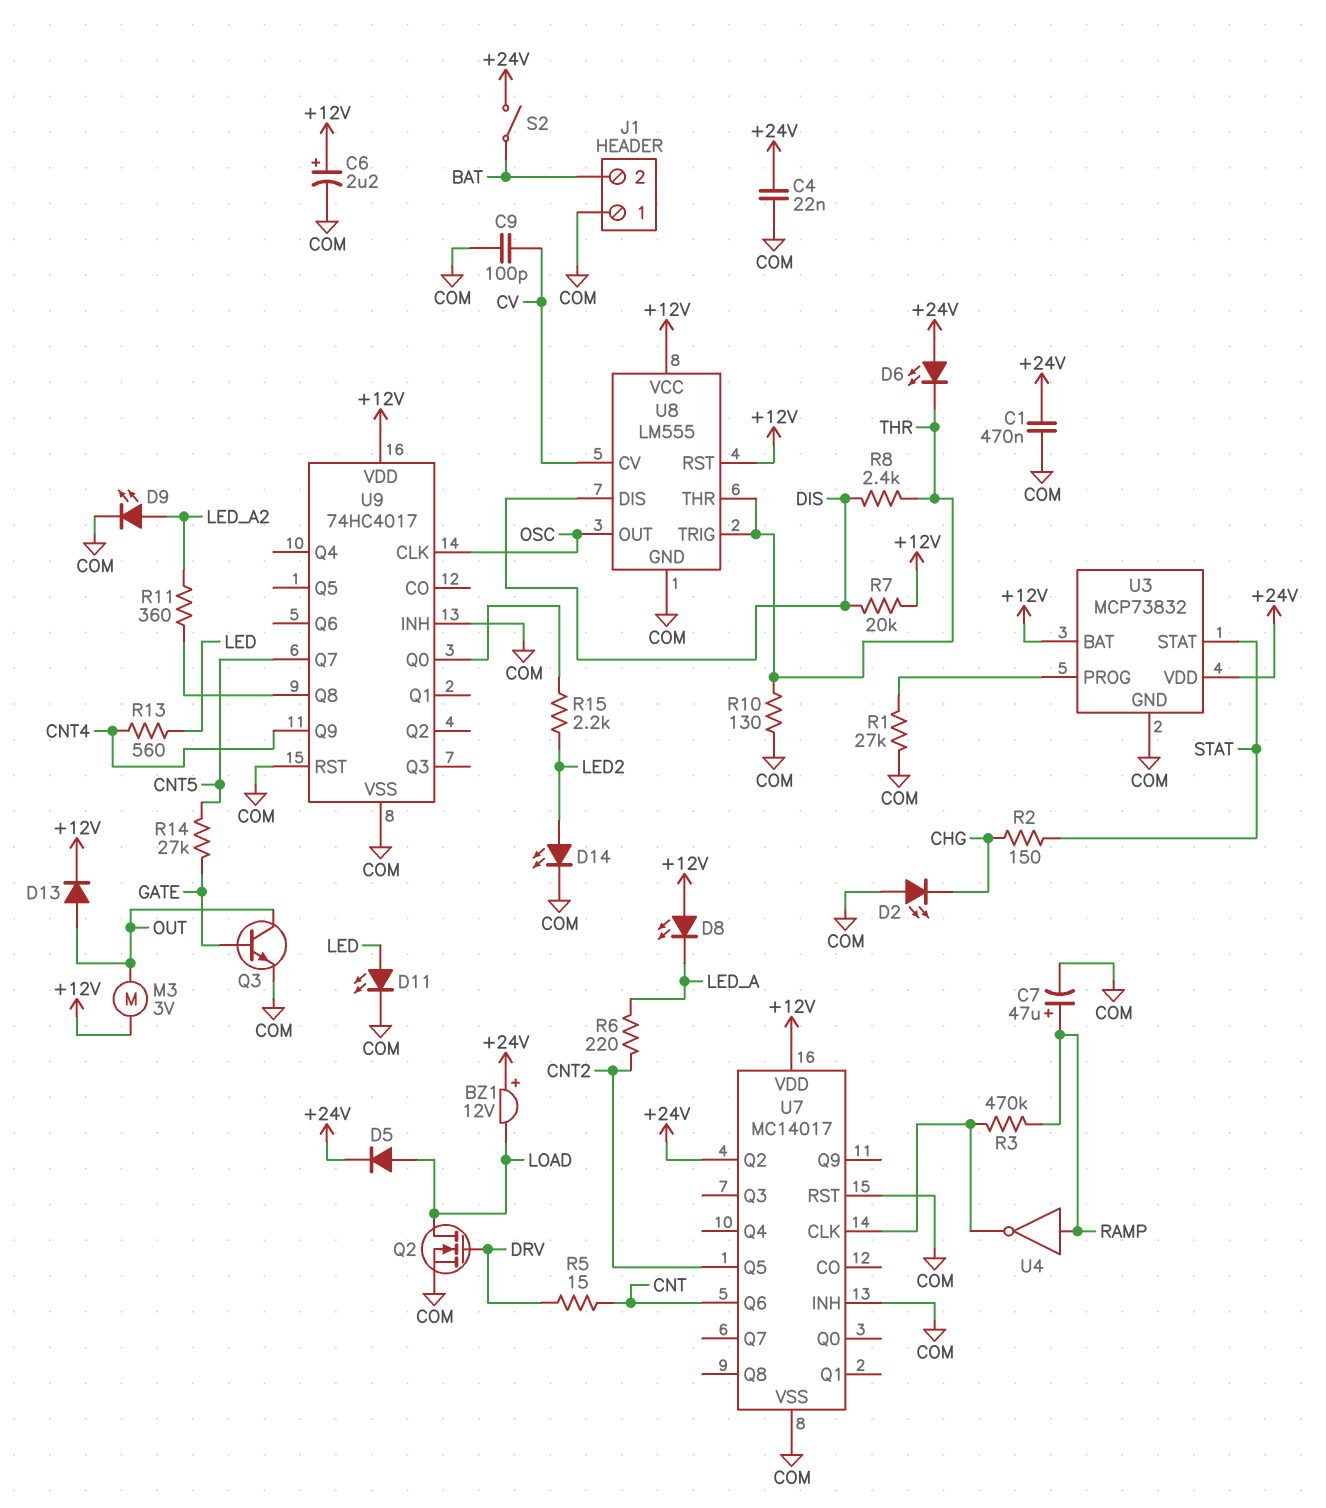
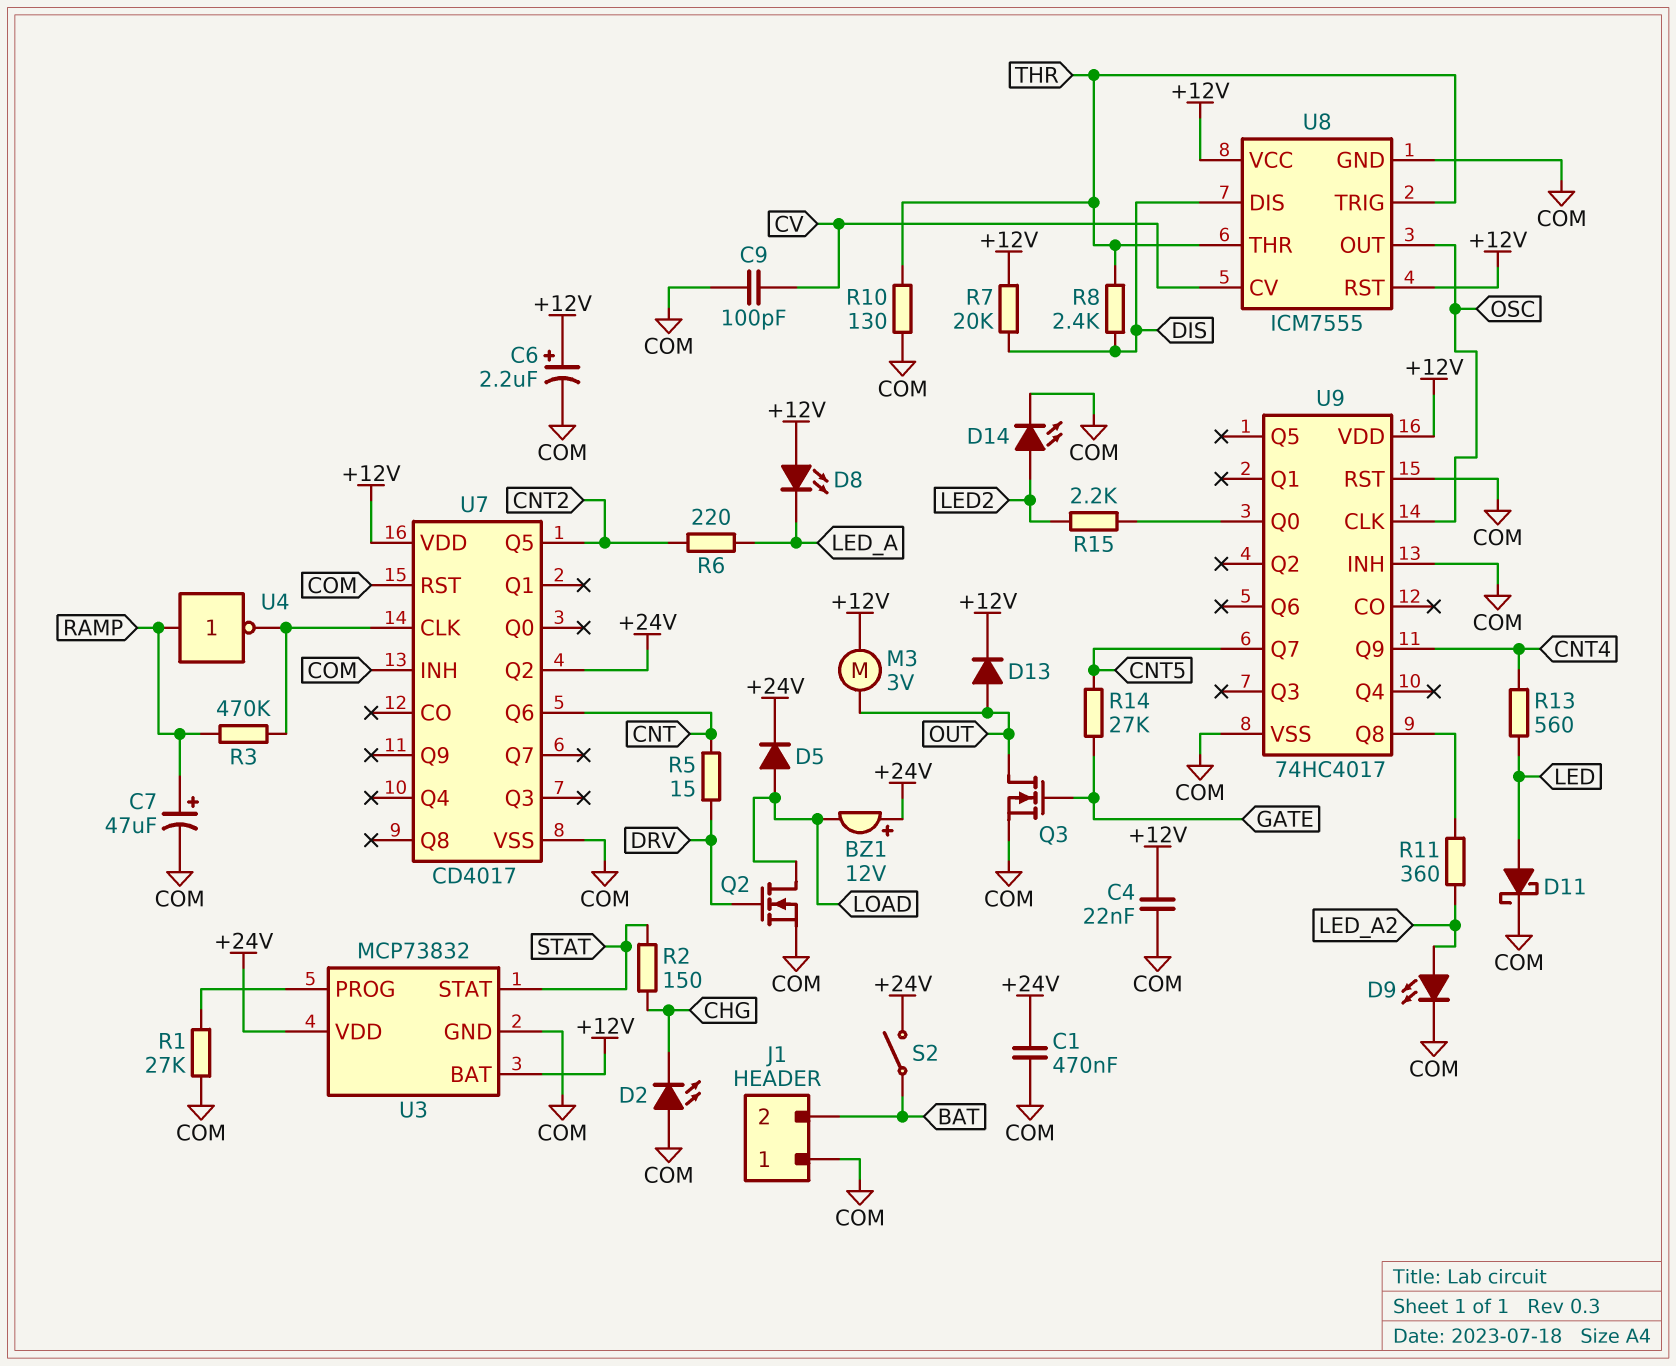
C4: 22nF (+24V, COM) -> 22nF (+12V, COM)
D6: LED (A +24V, K THR) -> none
D11: LED (A LED, K COM) -> schottky (A LED, K COM)
Q3: NPN (B GATE, C OUT, E COM) -> NMOS (G GATE, D OUT, S COM)
U7: MC14017 -> CD4017
U8: LM555 -> ICM7555

